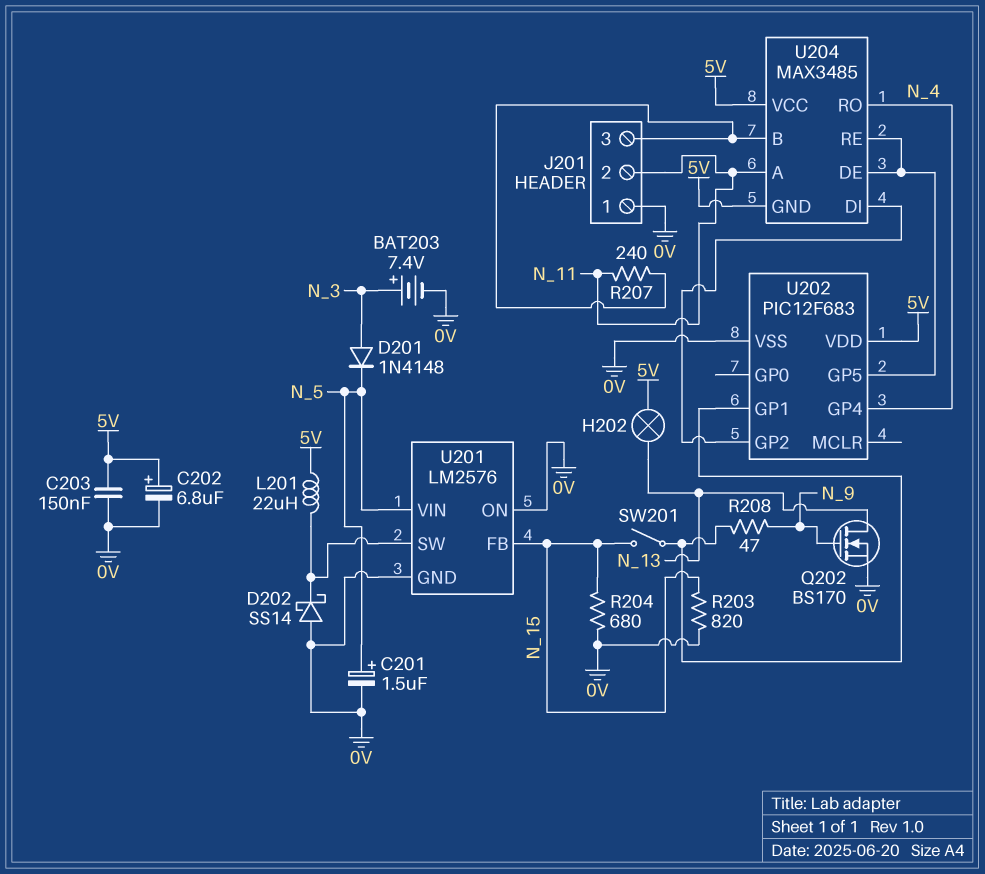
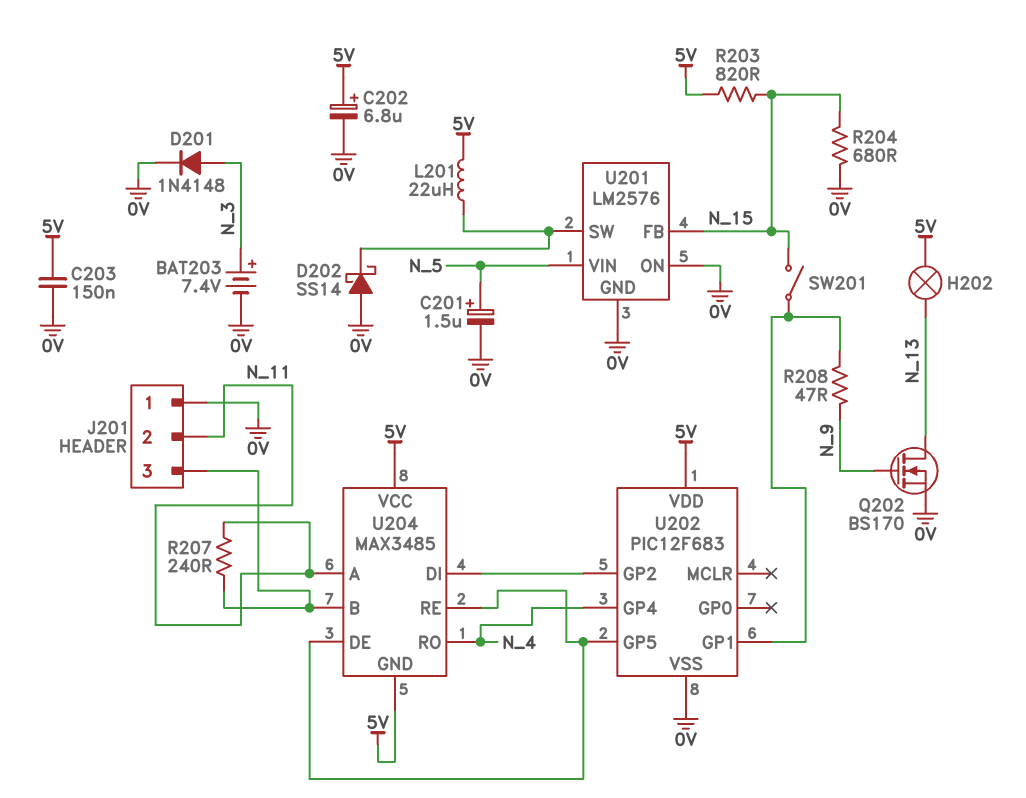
D201: diode 1N4148 (A N_3, K N_5) -> diode 1N4148 (A N_3, K 0V)
R203: 820 (0V, N_15) -> 820 (5V, N_15)

